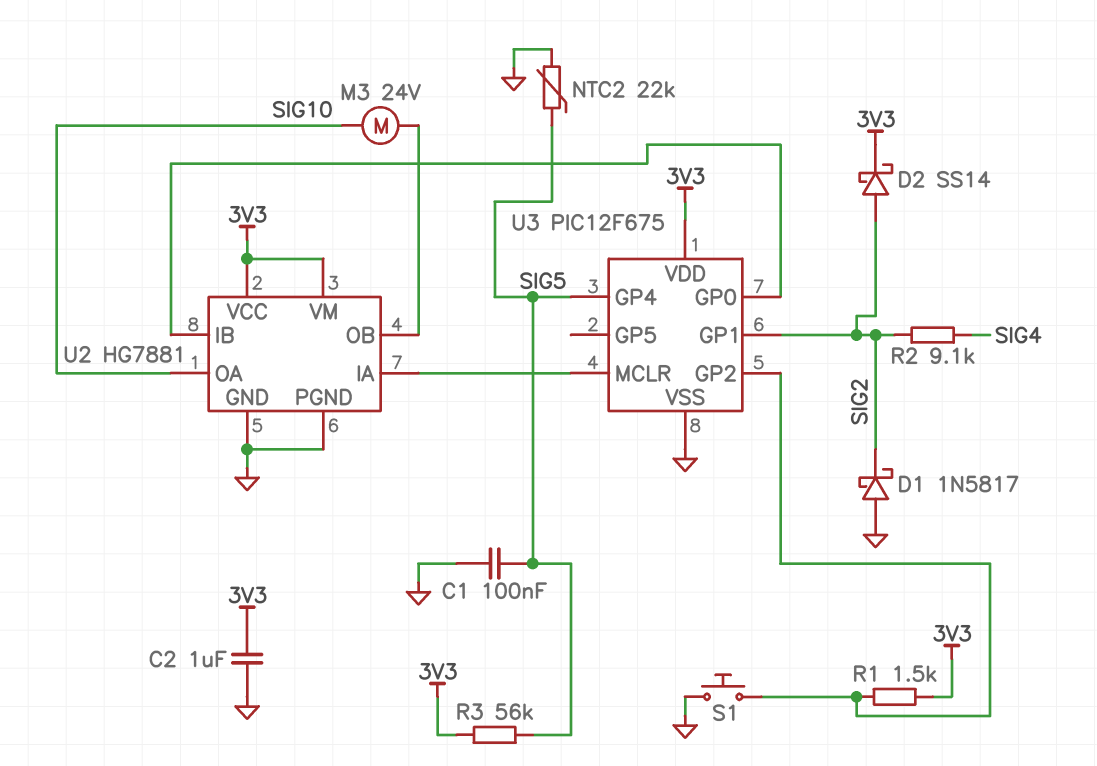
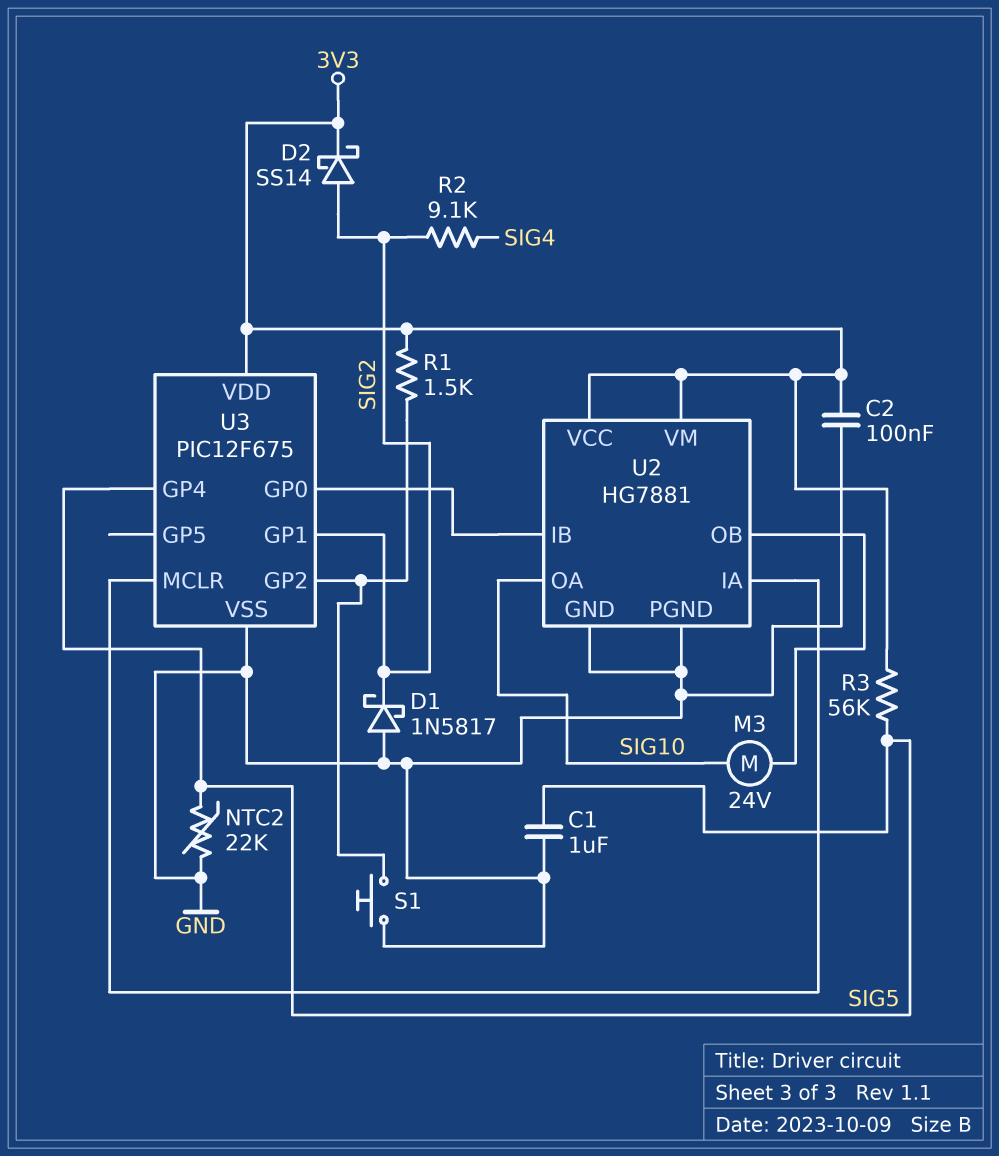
C1: 100nF (GND, SIG5) -> 1uF (GND, SIG5)
C2: 1uF (3V3, GND) -> 100nF (3V3, GND)

